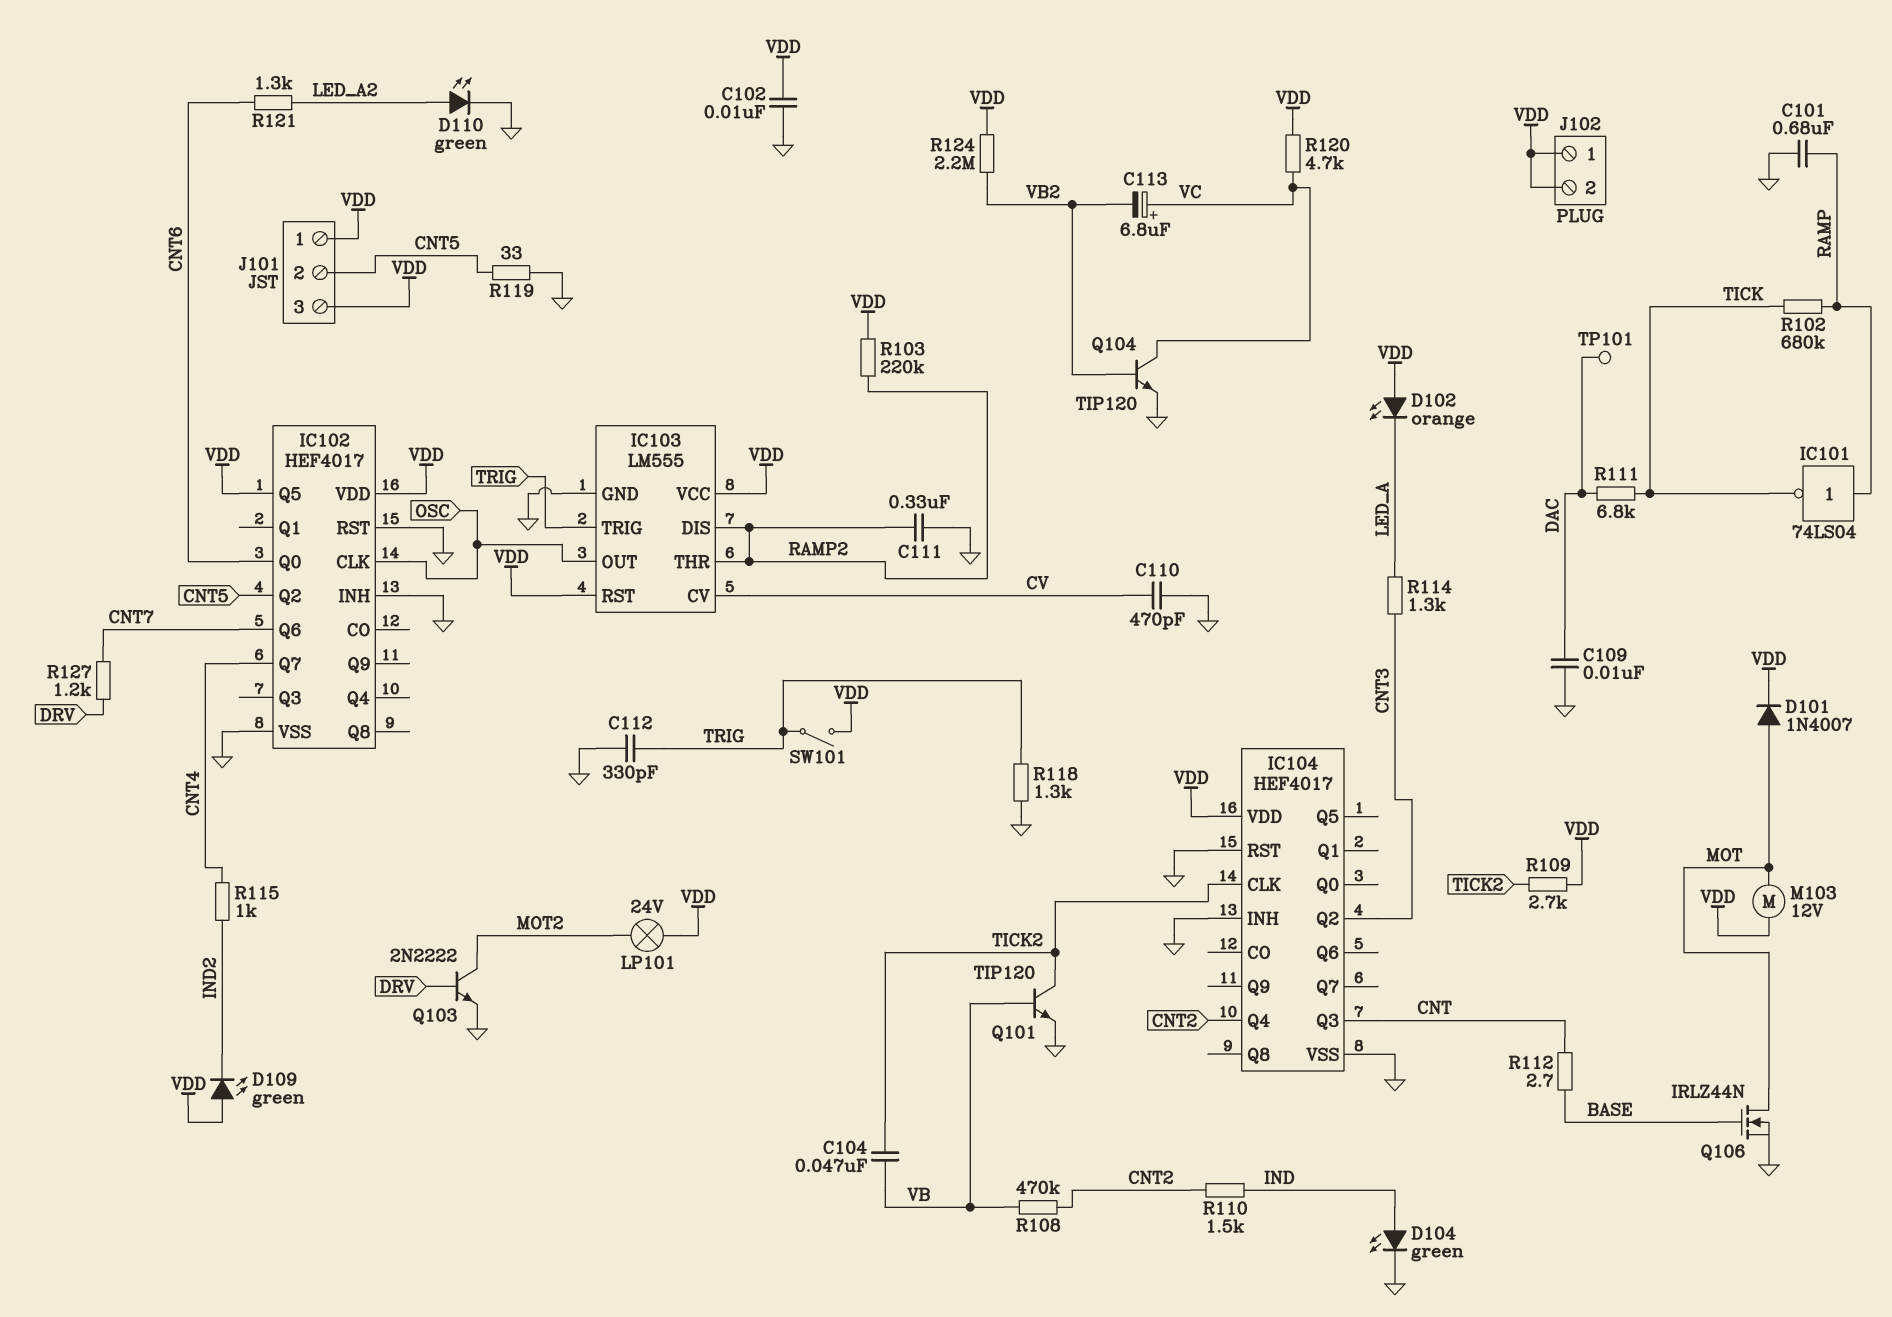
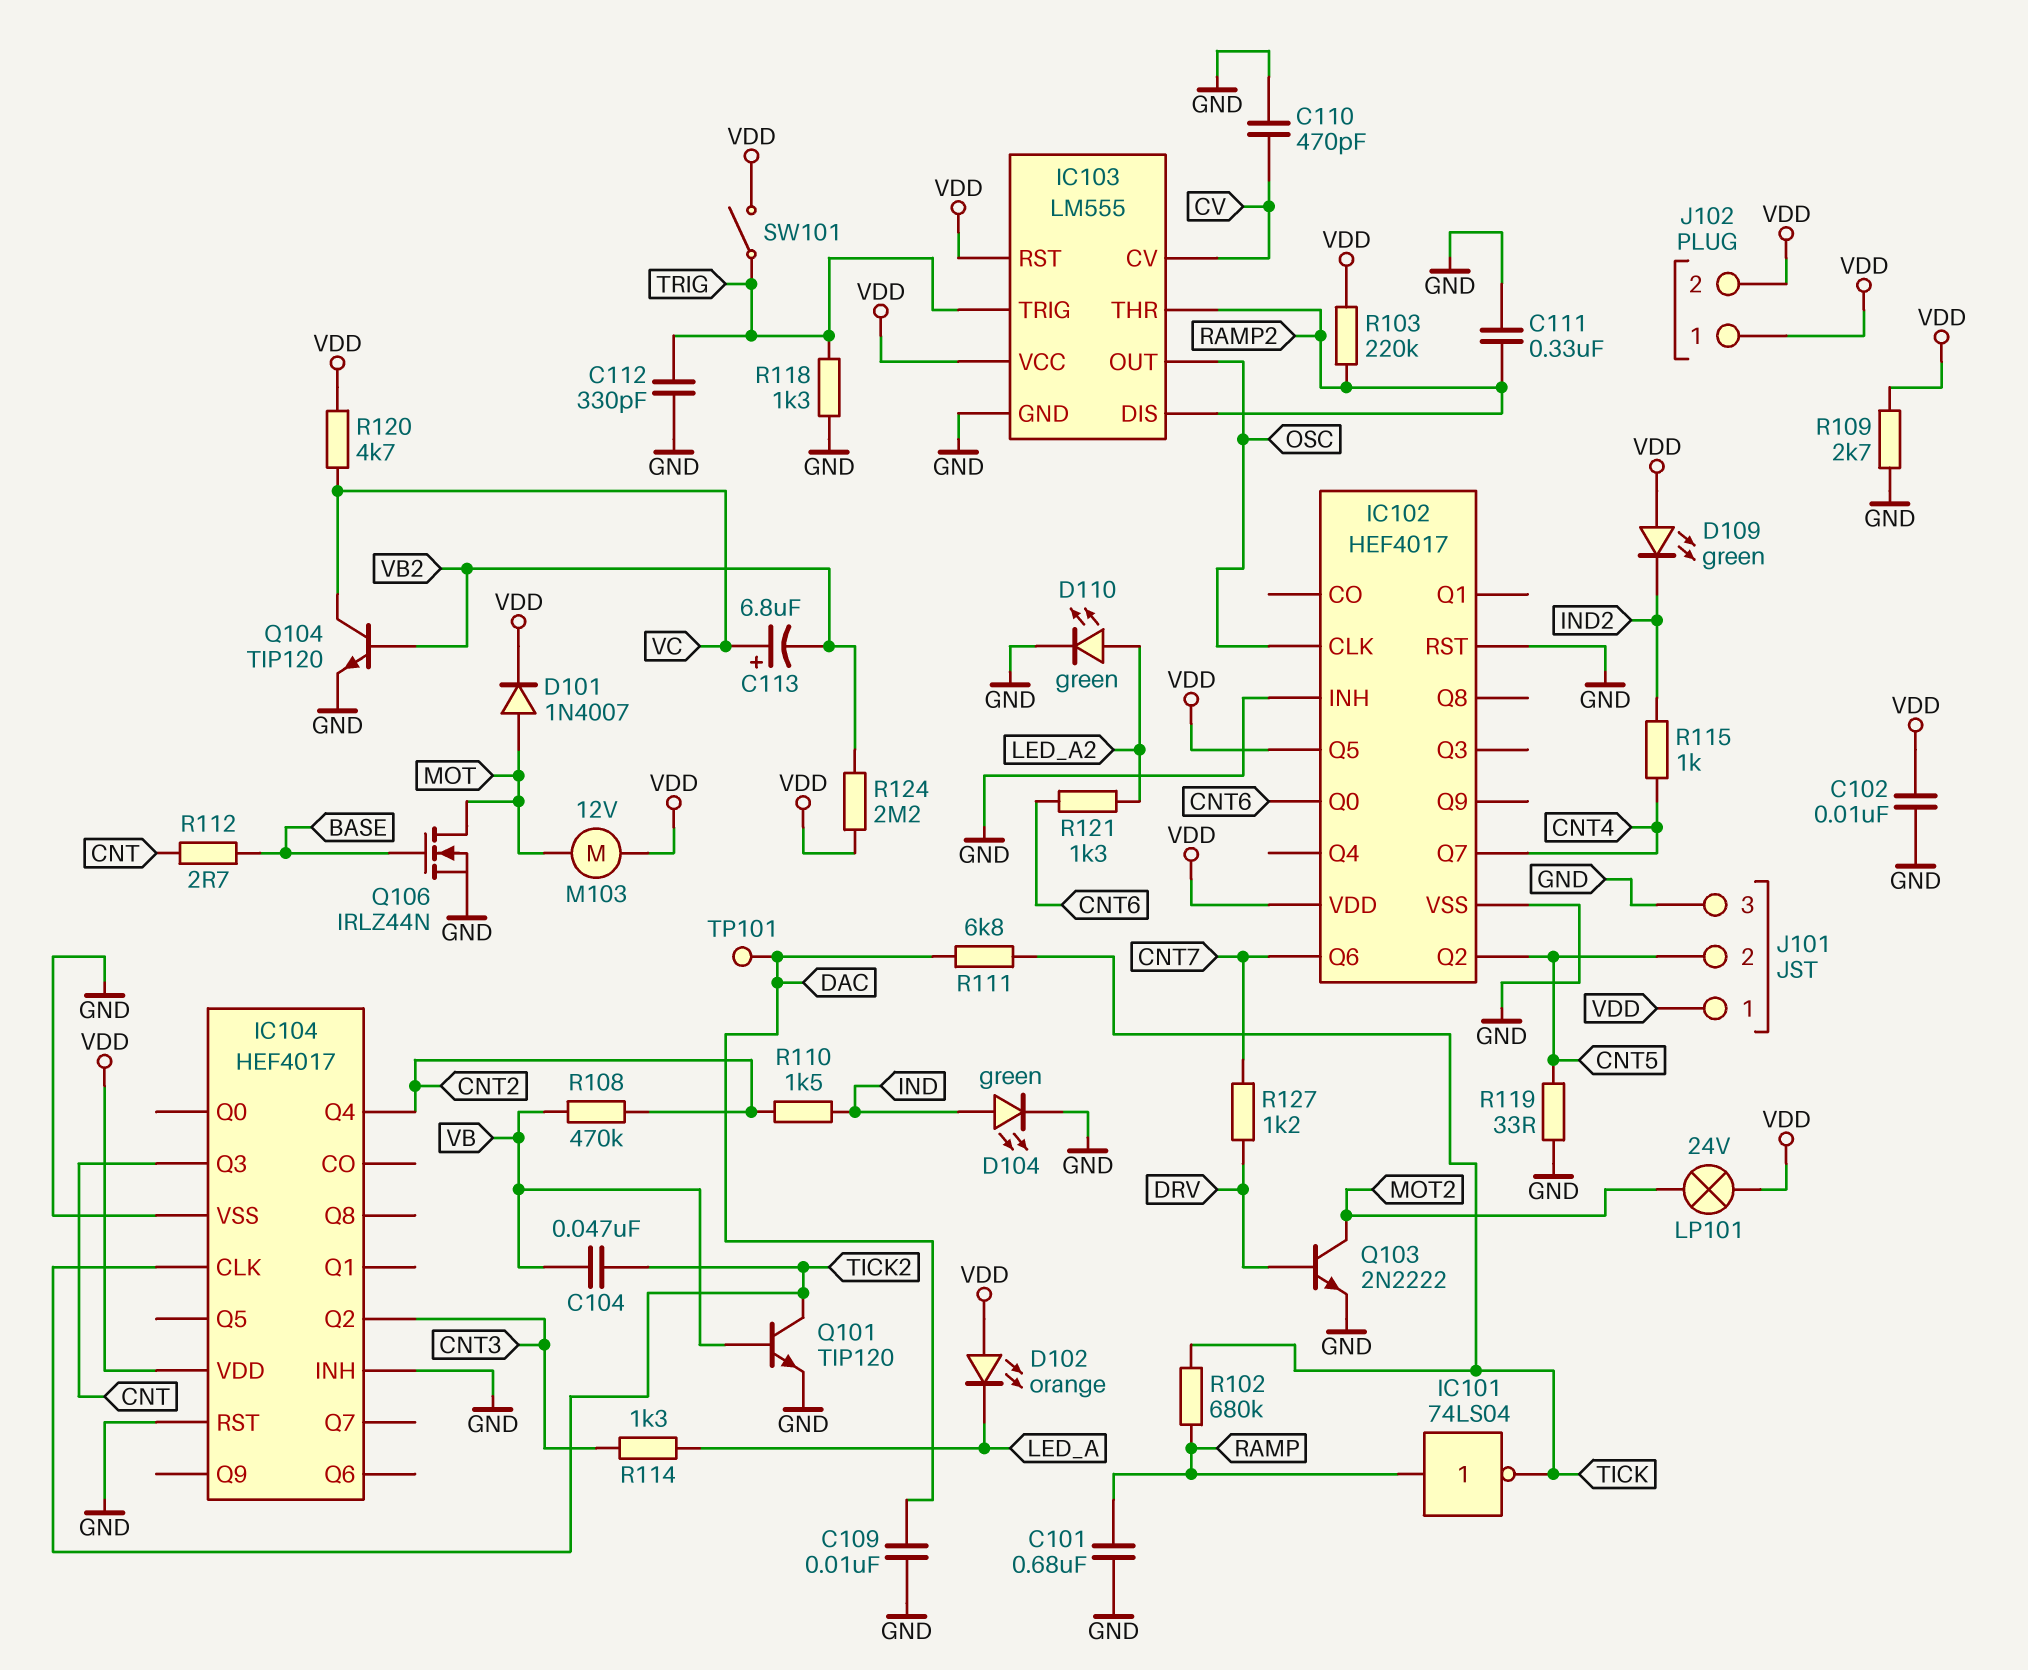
J101 pin 3: VDD -> GND
R109: 2.7k (TICK2, VDD) -> 2.7k (GND, VDD)

